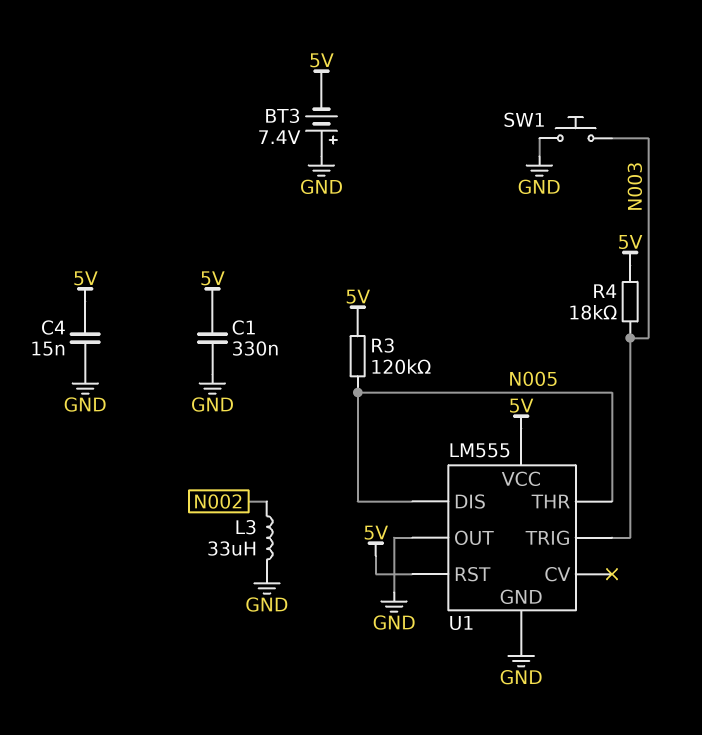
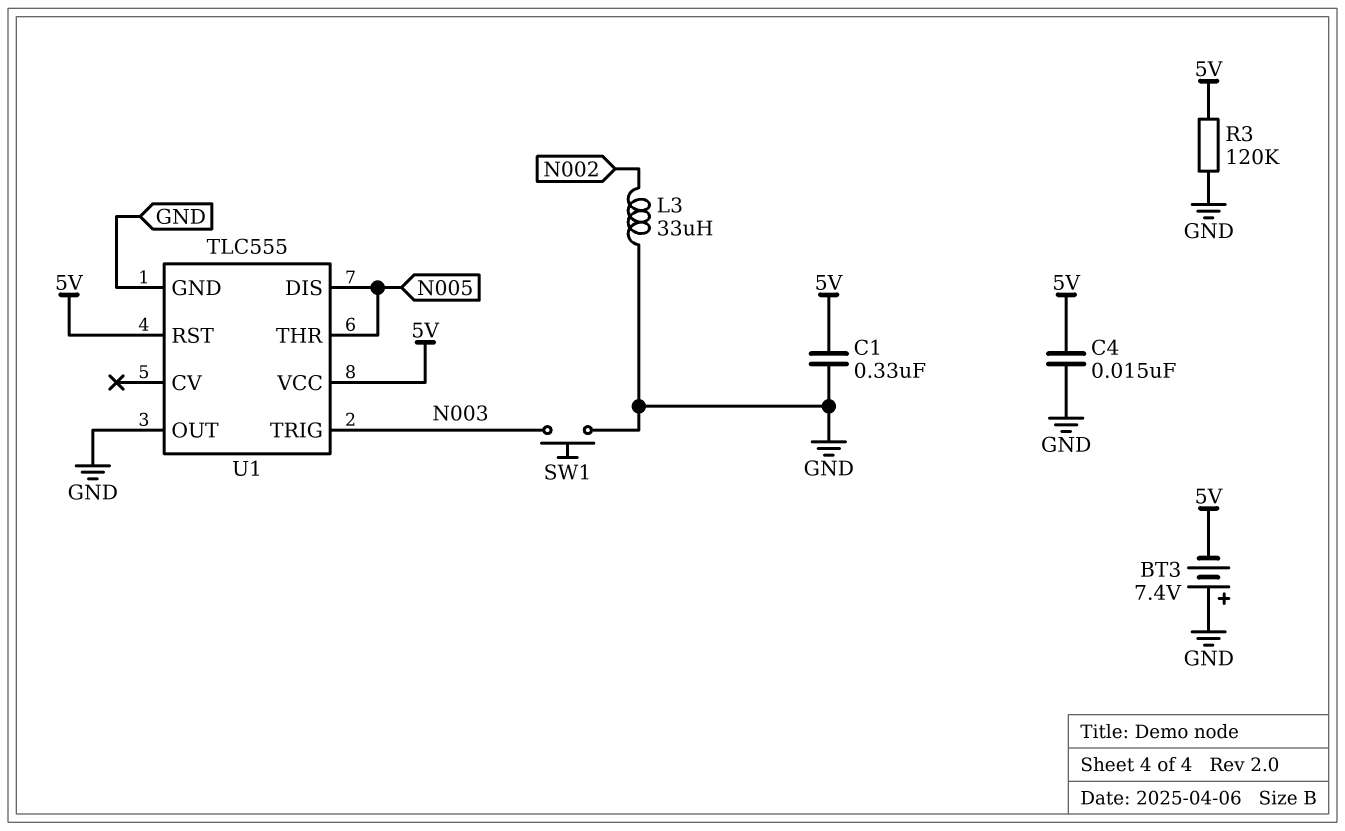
R3: 120k (5V, N005) -> 120k (5V, GND)
R4: 18k (5V, N003) -> none
U1: LM555 -> TLC555

